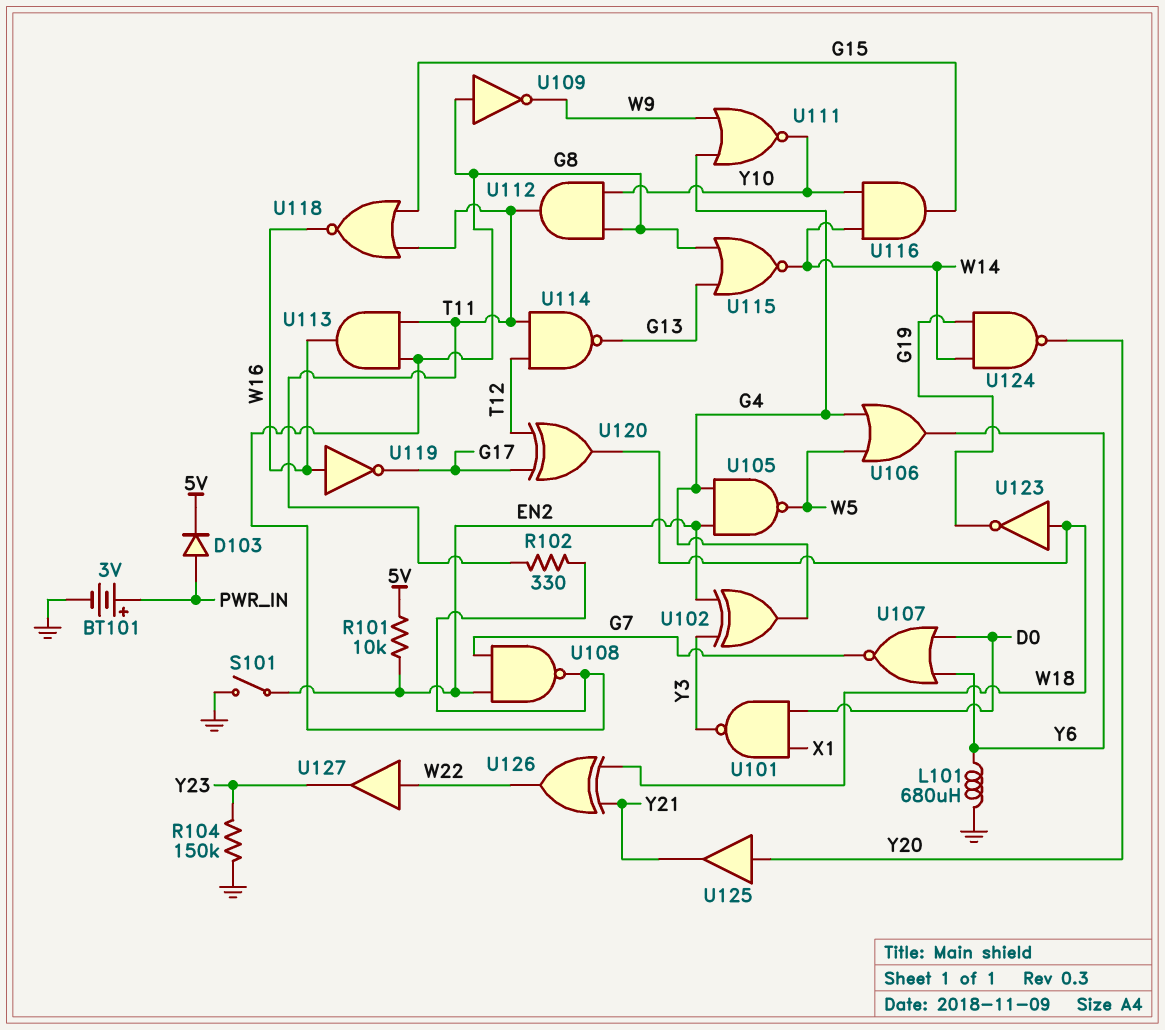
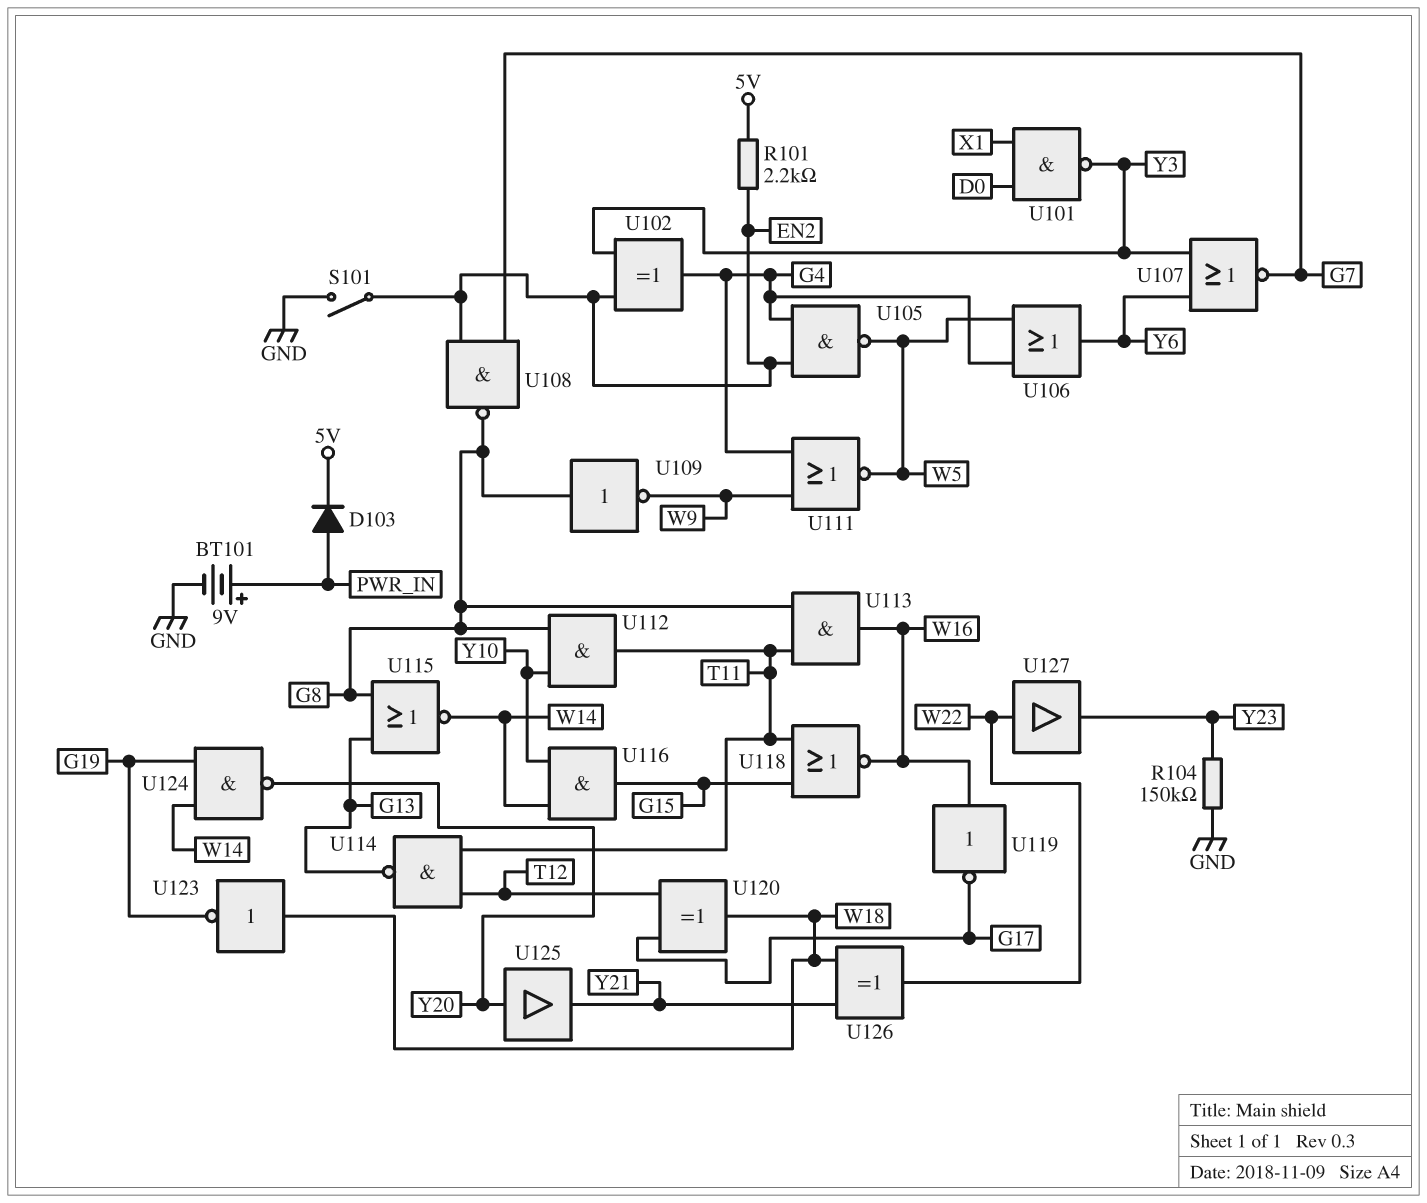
BT101: 3V (plus PWR_IN, minus GND) -> 9V (plus PWR_IN, minus GND)
L101: 680uH (GND, Y6) -> none
R101: 10k (5V, EN2) -> 2.2k (5V, EN2)
R102: 330 (G8, T11) -> none
U107: NOR (in D0, in Y6, out G7) -> NOR (in Y3, in Y6, out G7)
U111: NOR (in G4, in W9, out Y10) -> NOR (in G4, in W9, out W5)

